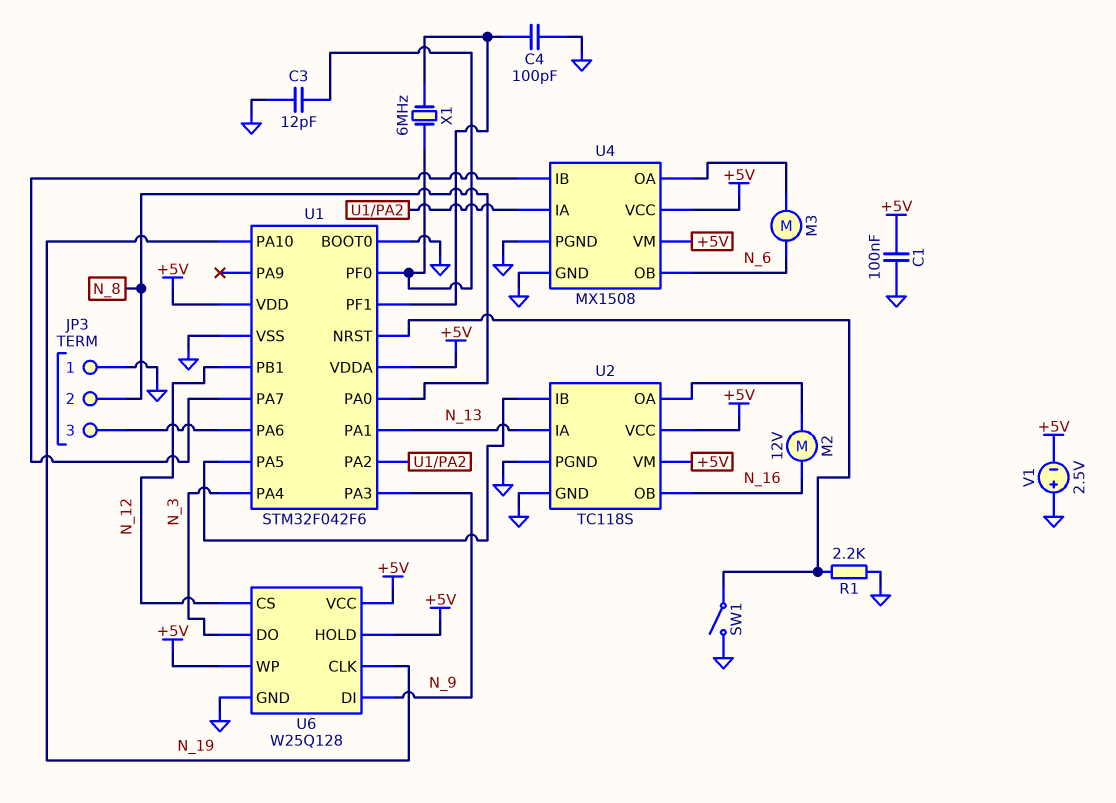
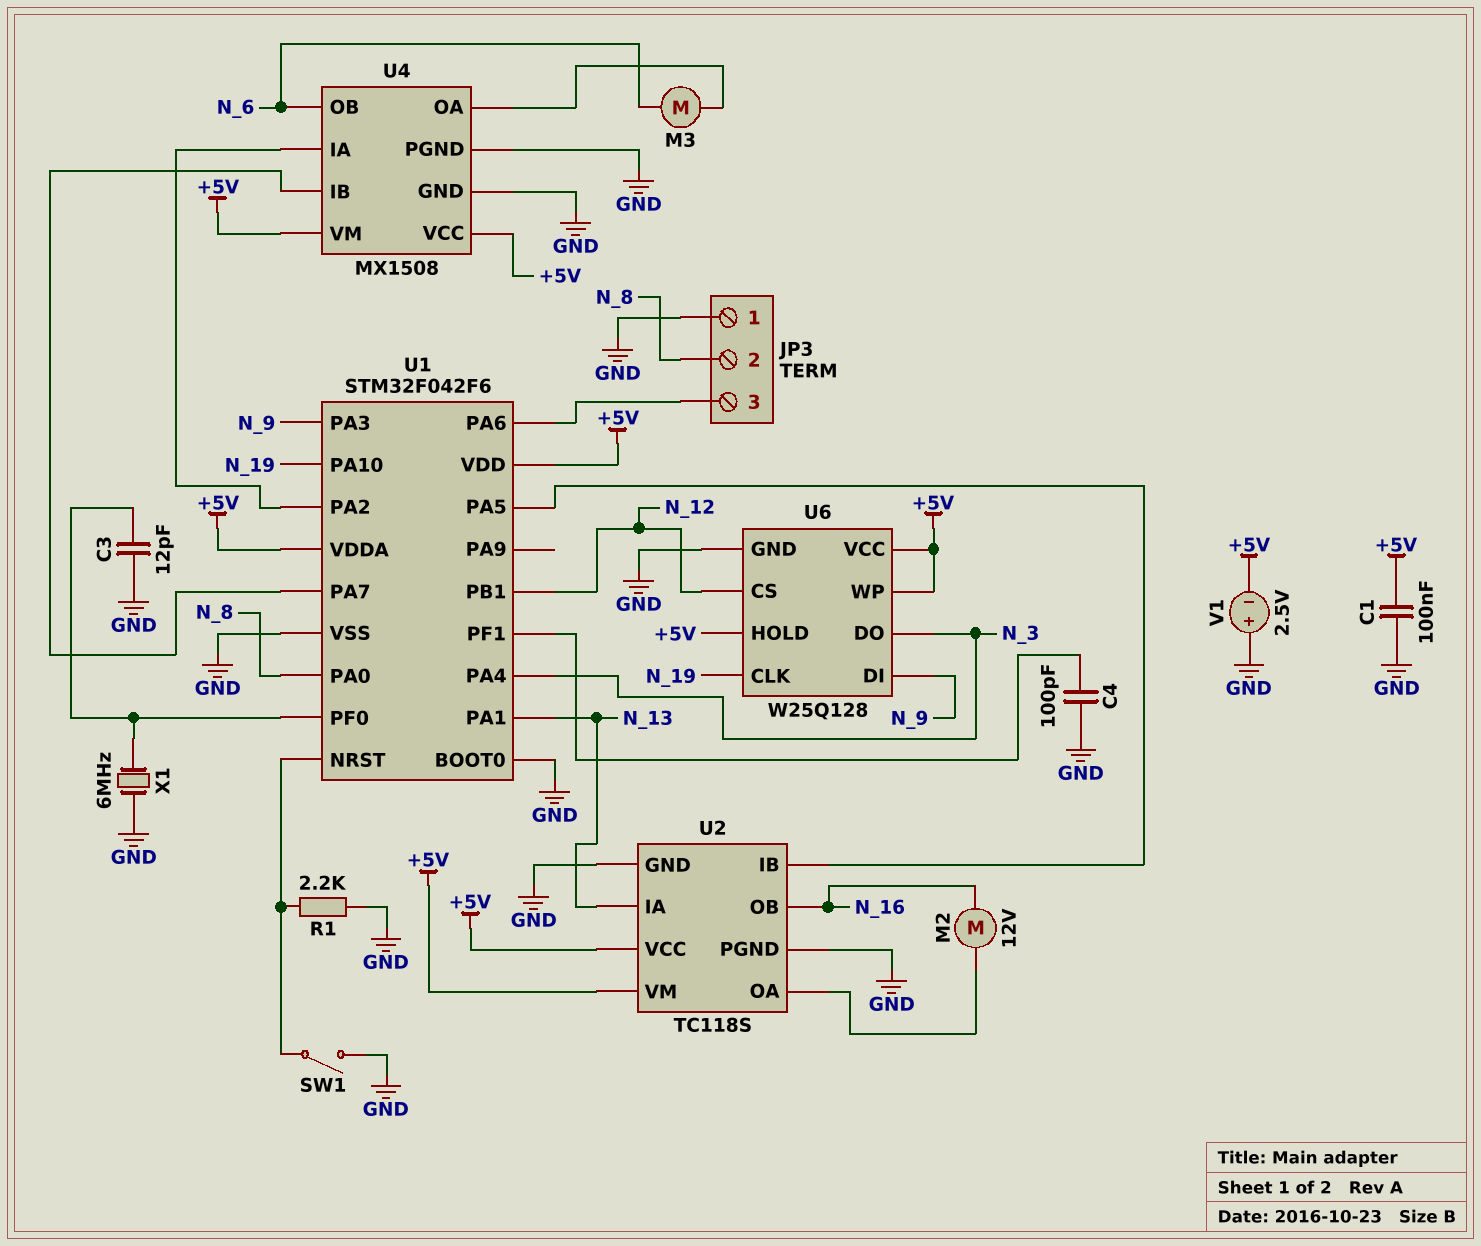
X1: 6MHz (U1/PF0, U1/PF1) -> 6MHz (GND, U1/PF0)

